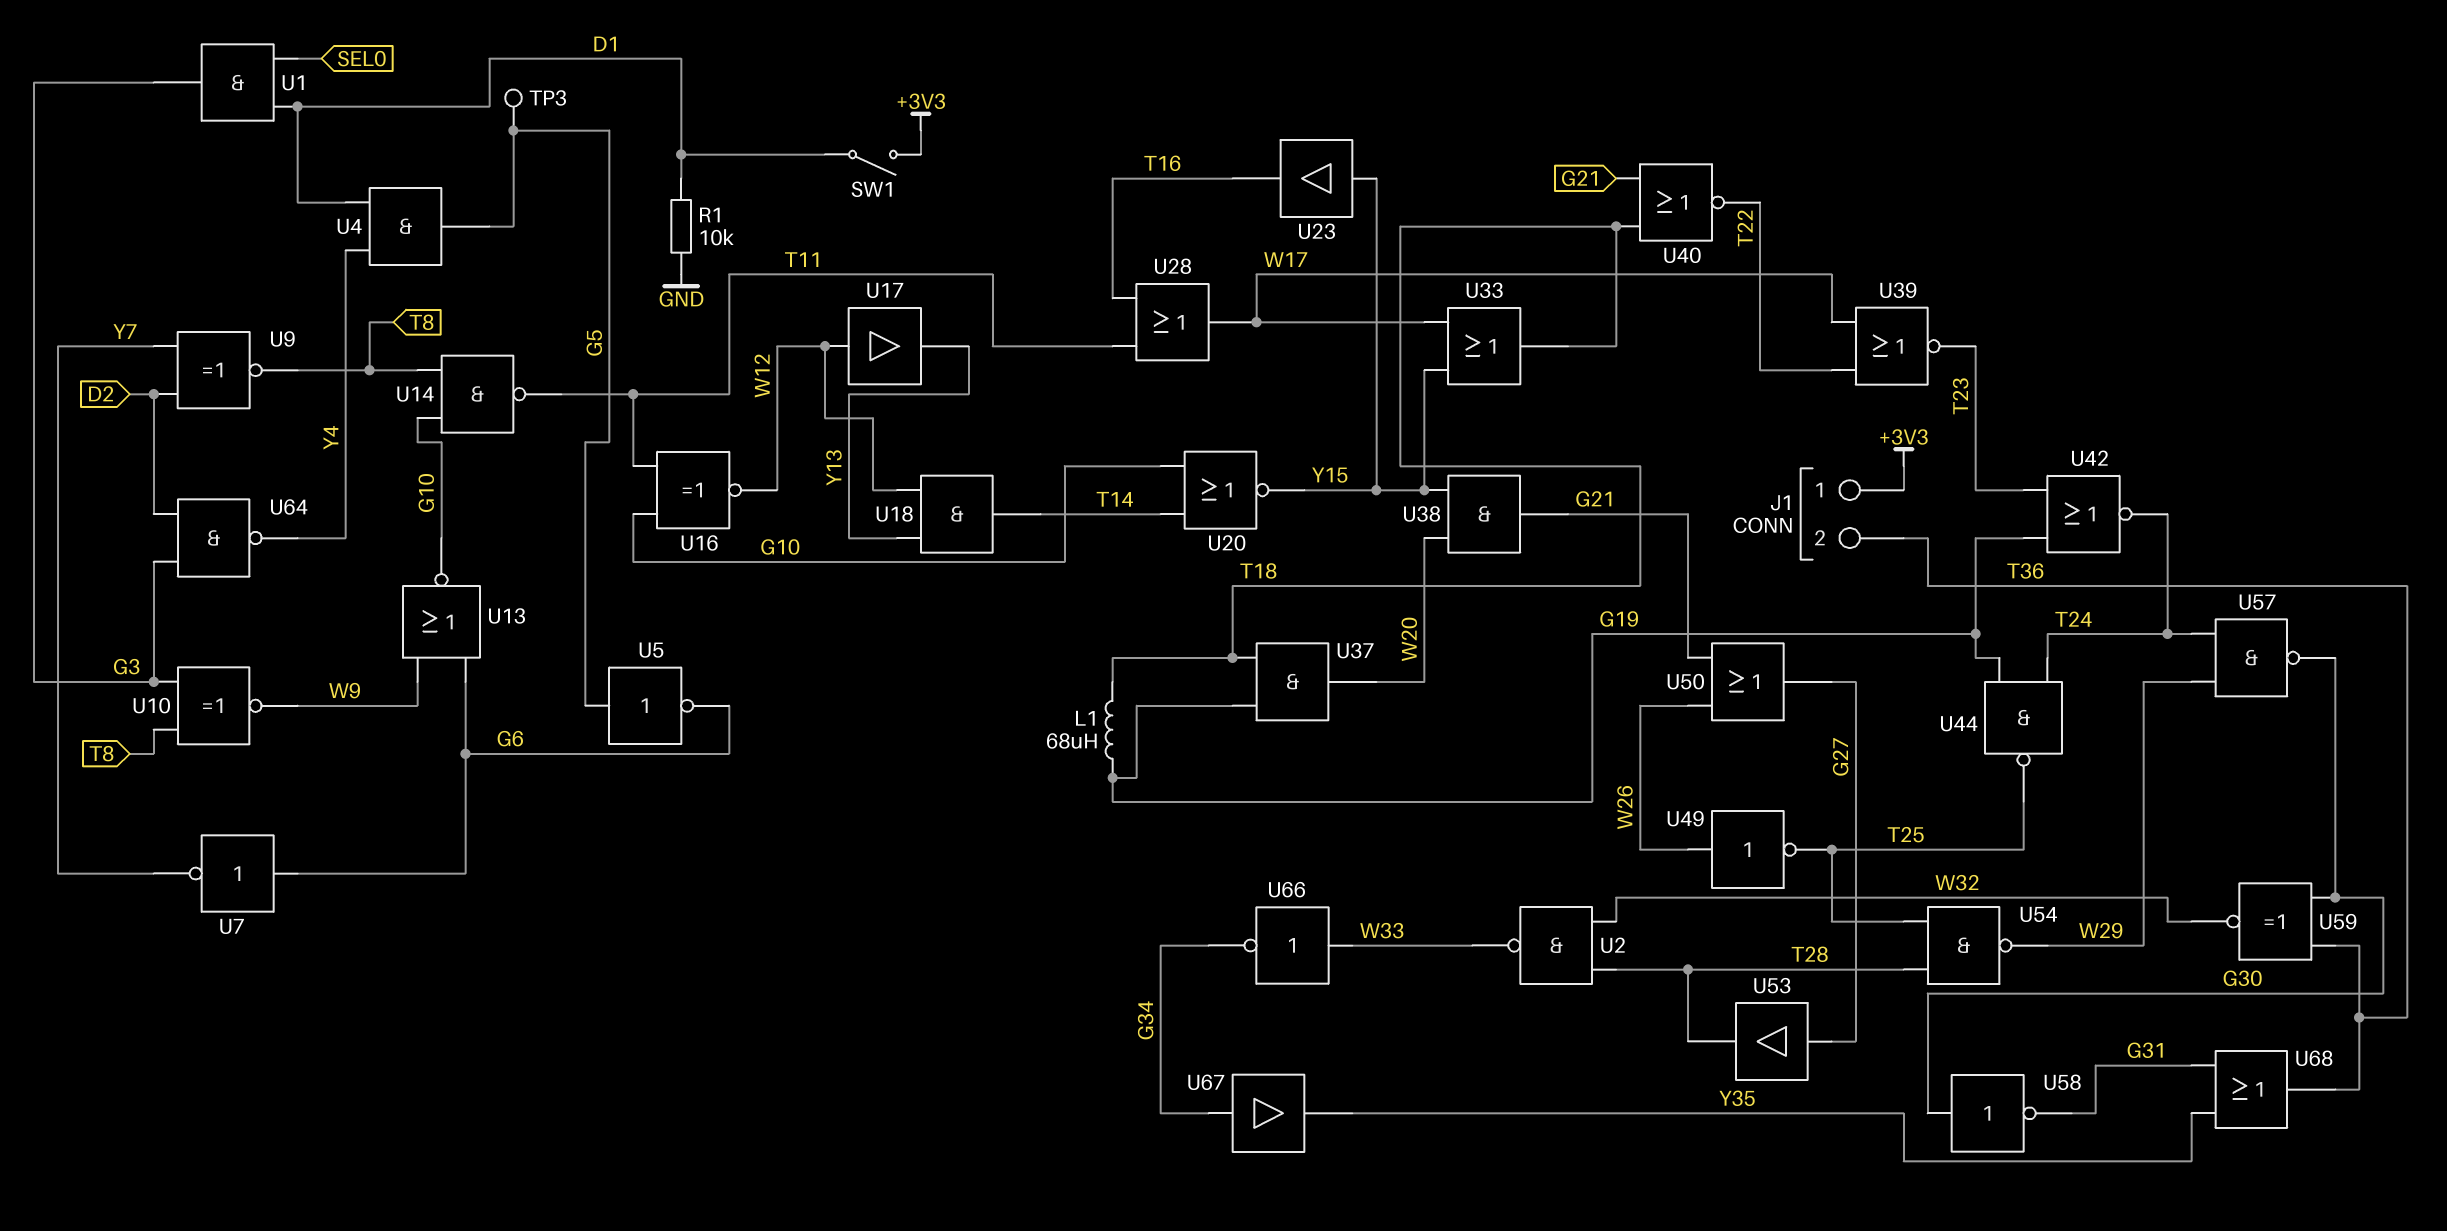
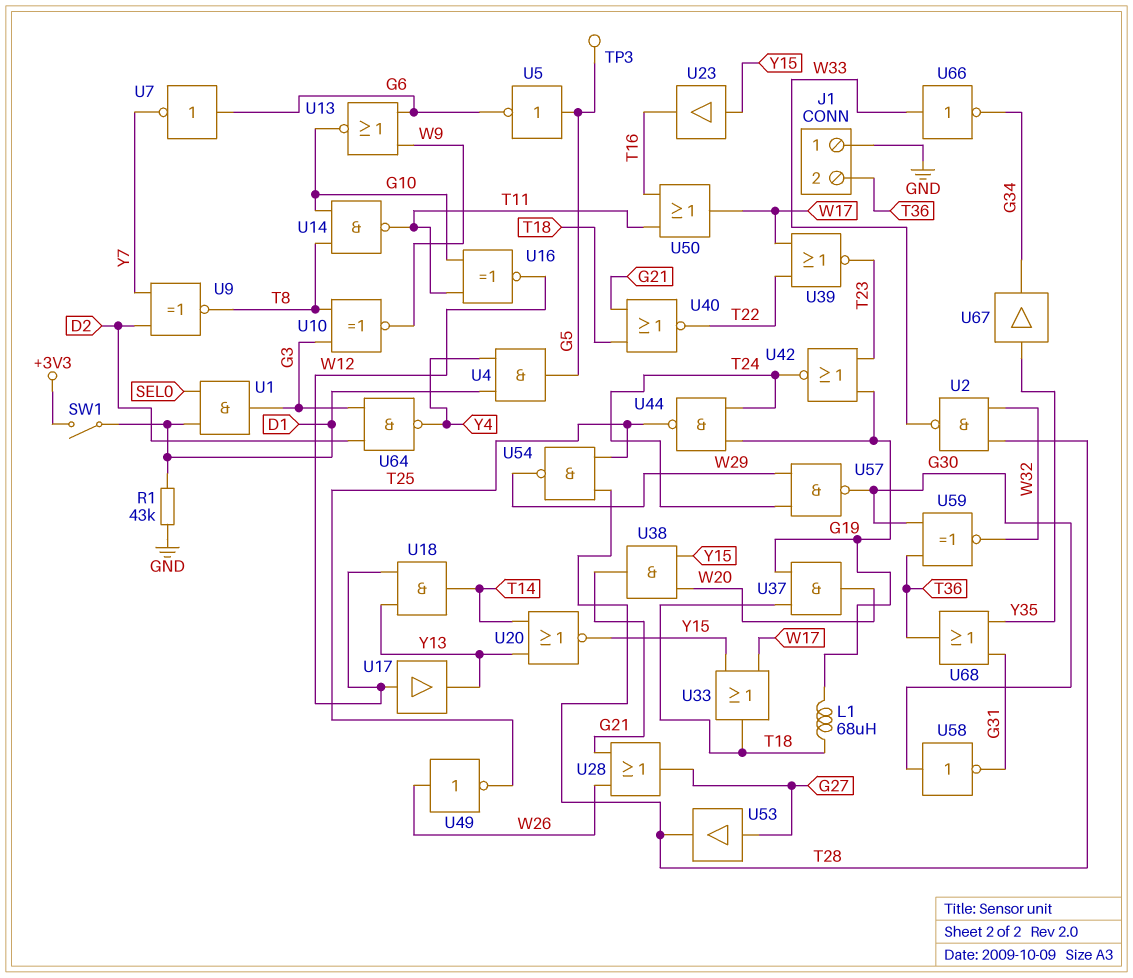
J1 pin 1: +3V3 -> GND
R1: 10k (D1, GND) -> 43k (D1, GND)
U20: NOR (in G10, in T14, out Y15) -> NOR (in T14, in Y13, out Y15)
U28: OR (in T11, in T16, out W17) -> OR (in G21, in W26, out G27)
U50: OR (in G21, in W26, out G27) -> OR (in T11, in T16, out W17)
U67: buffer (in G34, out Y35) -> buffer (in Y35, out G34)

